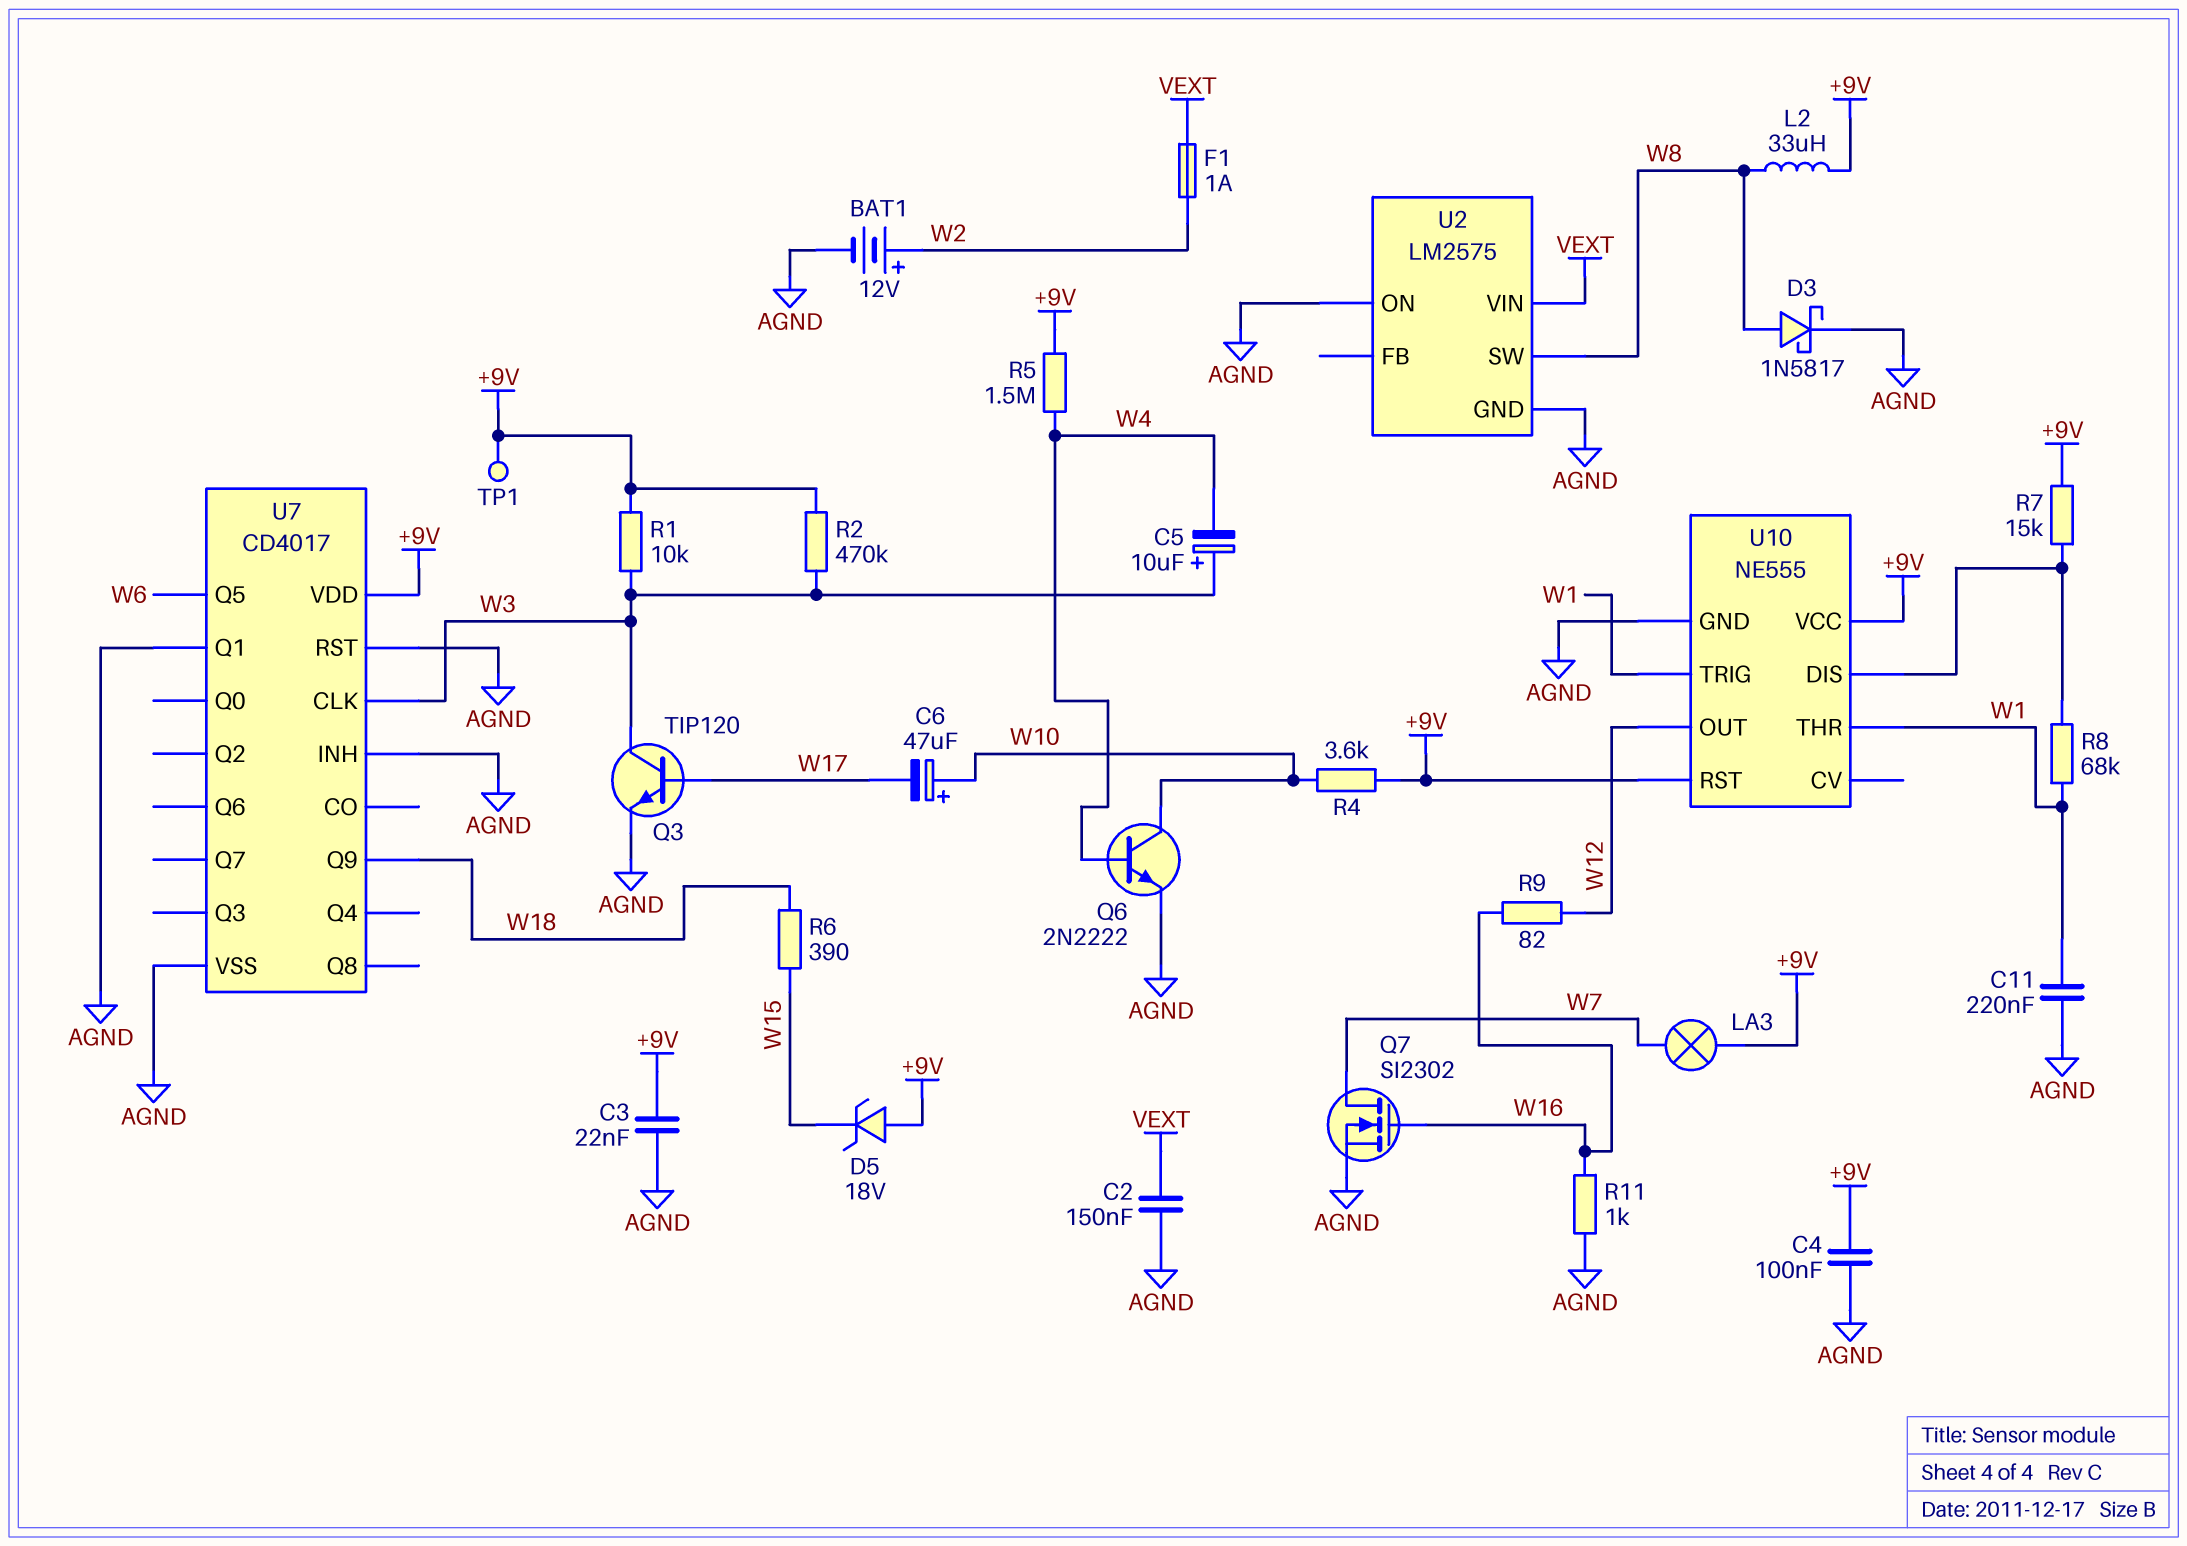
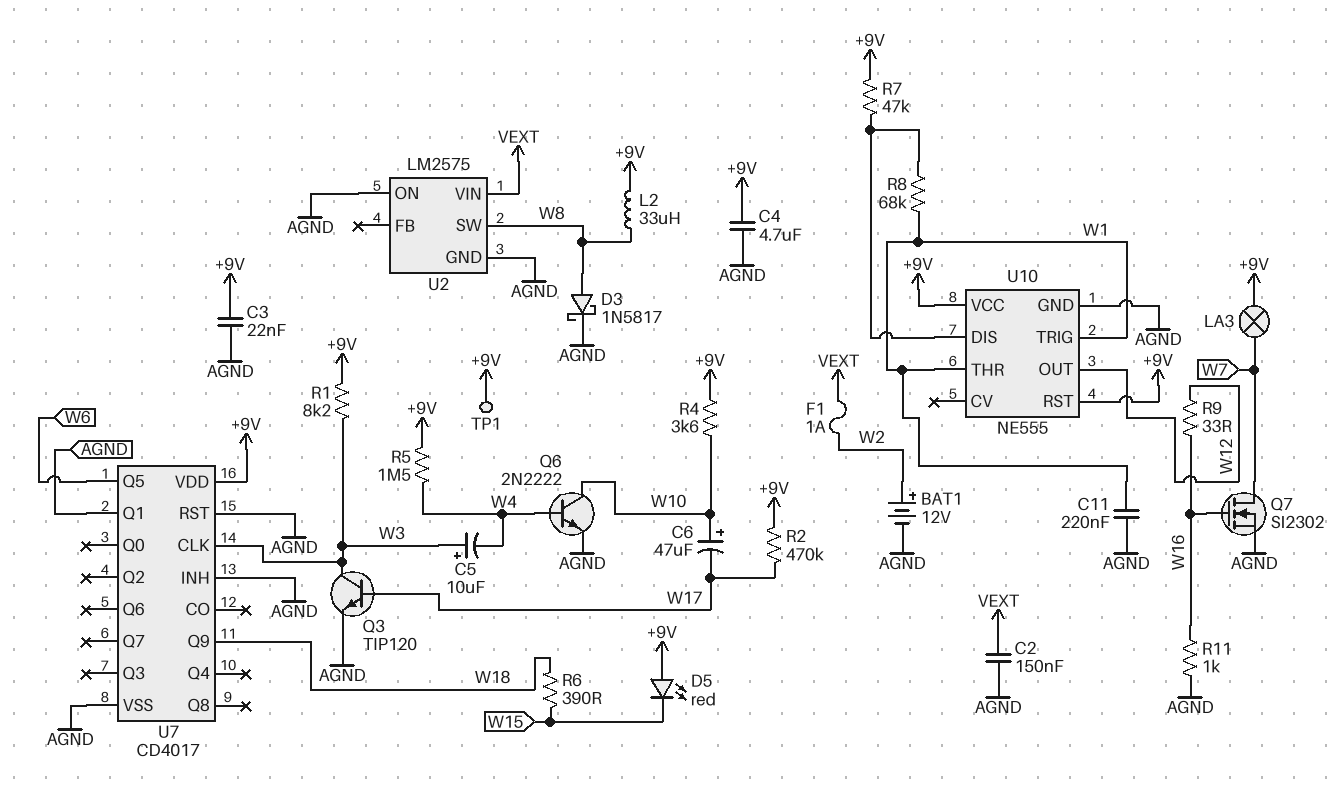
C4: 100nF (+9V, AGND) -> 4.7uF (+9V, AGND)
D5: zener 18V (A +9V, K W15) -> LED red (A +9V, K W15)
R1: 10k (+9V, W3) -> 8.2k (+9V, W3)
R2: 470k (+9V, W3) -> 470k (+9V, W17)
R7: 15k (+9V, U10/DIS) -> 47k (+9V, U10/DIS)
R9: 82 (W12, W16) -> 33 (W12, W16)

